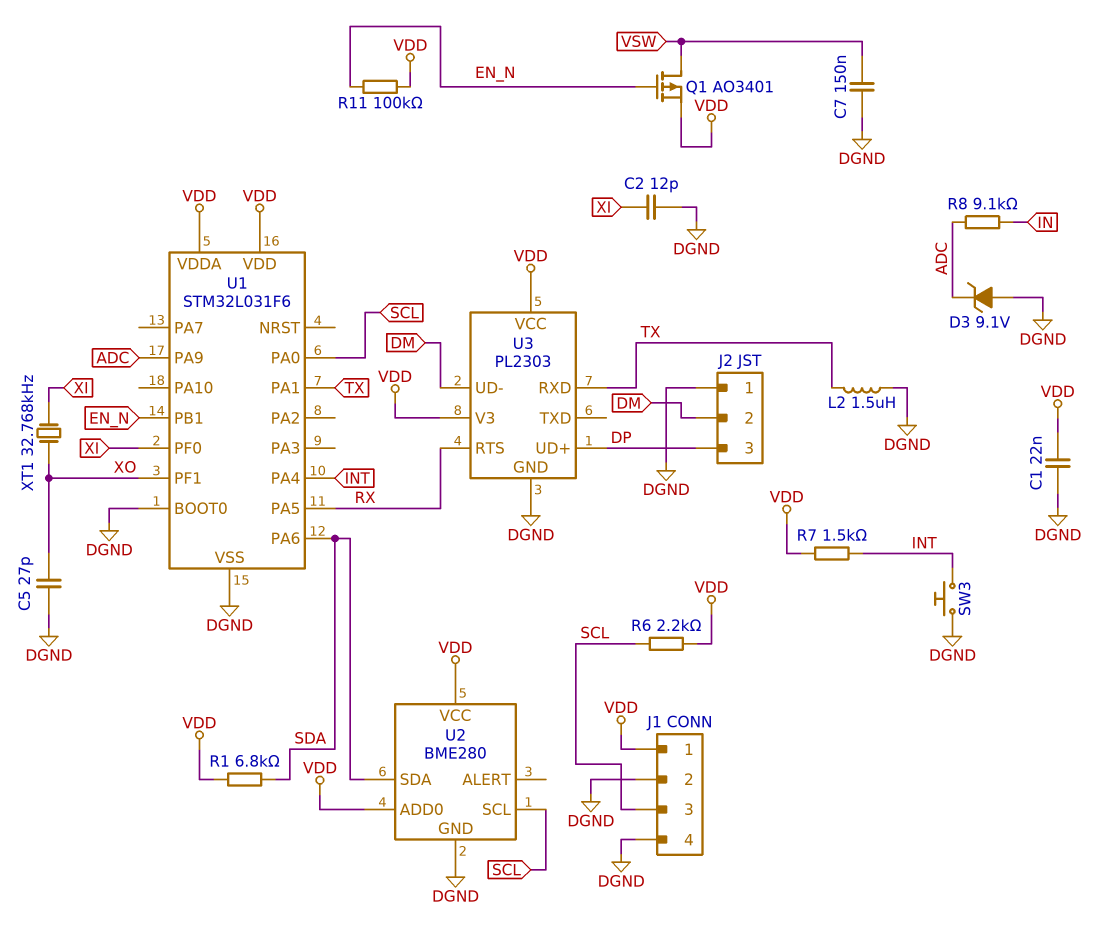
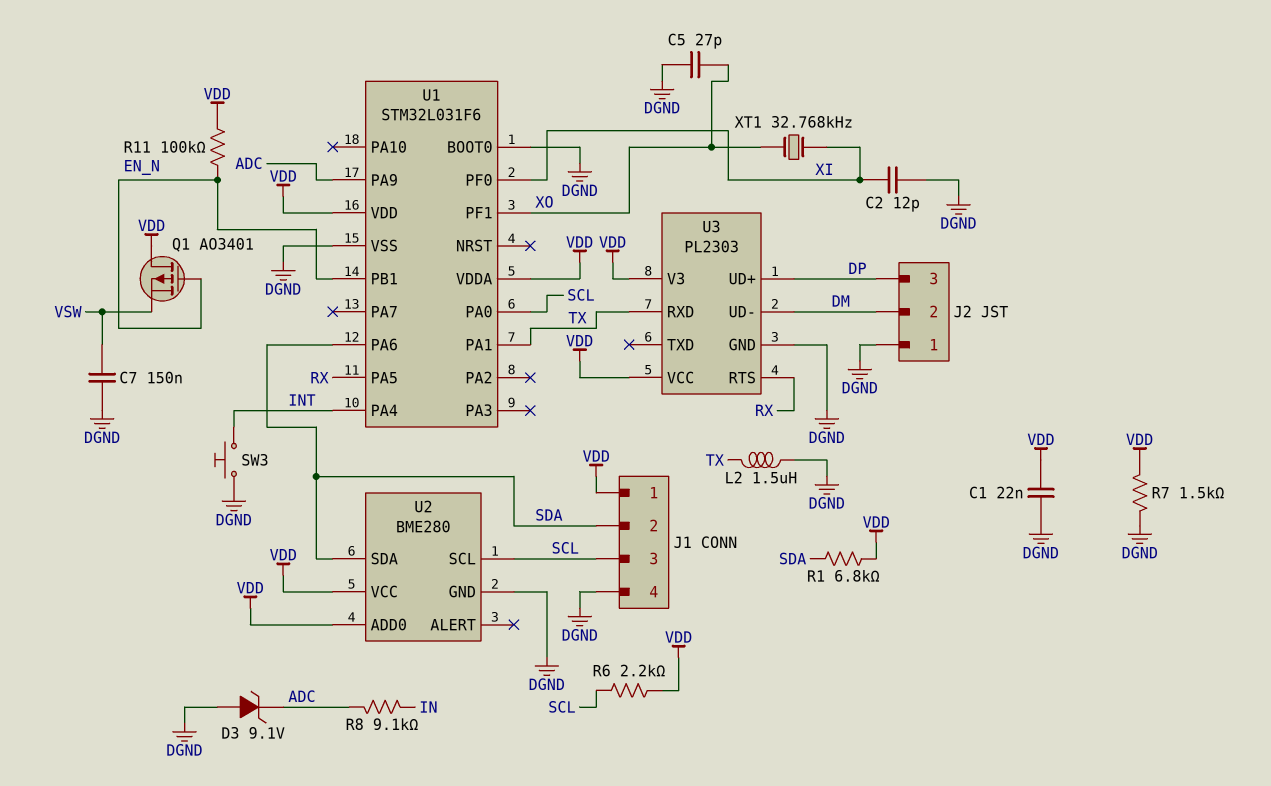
J1 pin 2: DGND -> SDA
Q1: PMOS AO3401 (G EN_N, D VSW, S VDD) -> PMOS AO3401 (G EN_N, D VDD, S VSW)
R7: 1.5k (INT, VDD) -> 1.5k (DGND, VDD)

